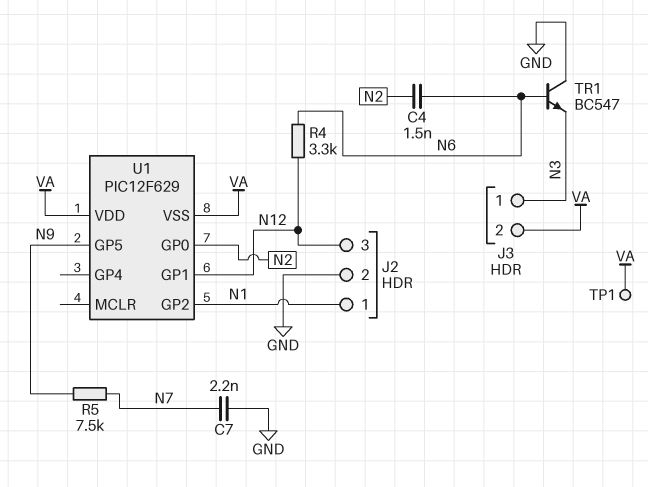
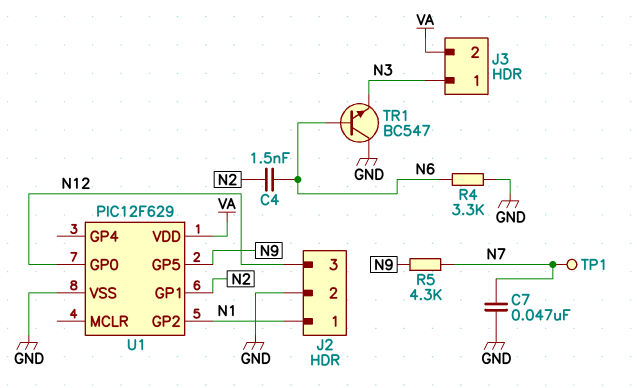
C7: 2.2nF (GND, N7) -> 47nF (GND, N7)
R4: 3.3k (N6, N12) -> 3.3k (GND, N6)
R5: 7.5k (N7, N9) -> 4.3k (N7, N9)
TP1: test point (VA) -> test point (N7)
U1 pin GP0: N2 -> N12
U1 pin GP1: N12 -> N2
U1 pin VSS: VA -> GND

